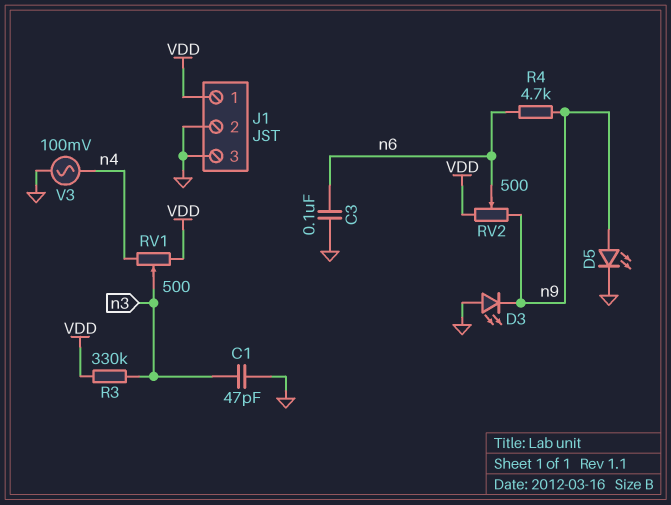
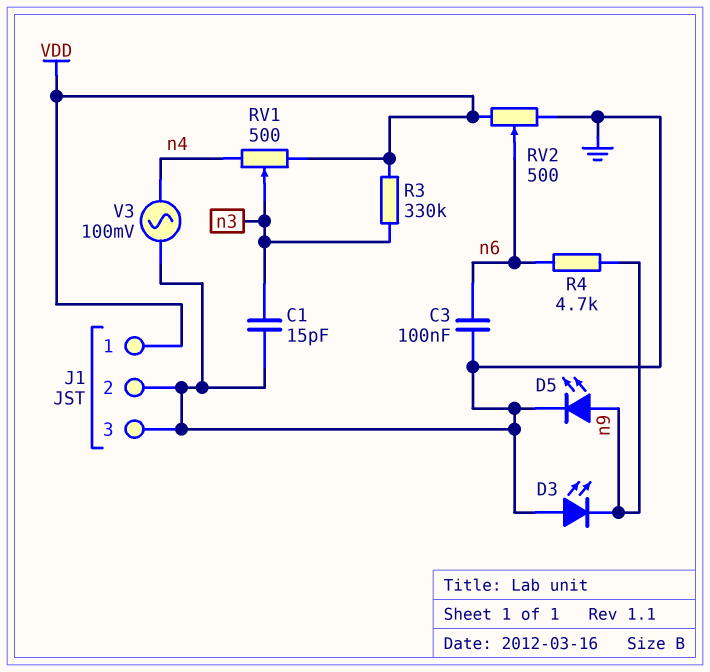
C1: 47pF (GND, n3) -> 15pF (GND, n3)
RV2: 500 (VDD, n9, wiper n6) -> 500 (GND, VDD, wiper n6)

